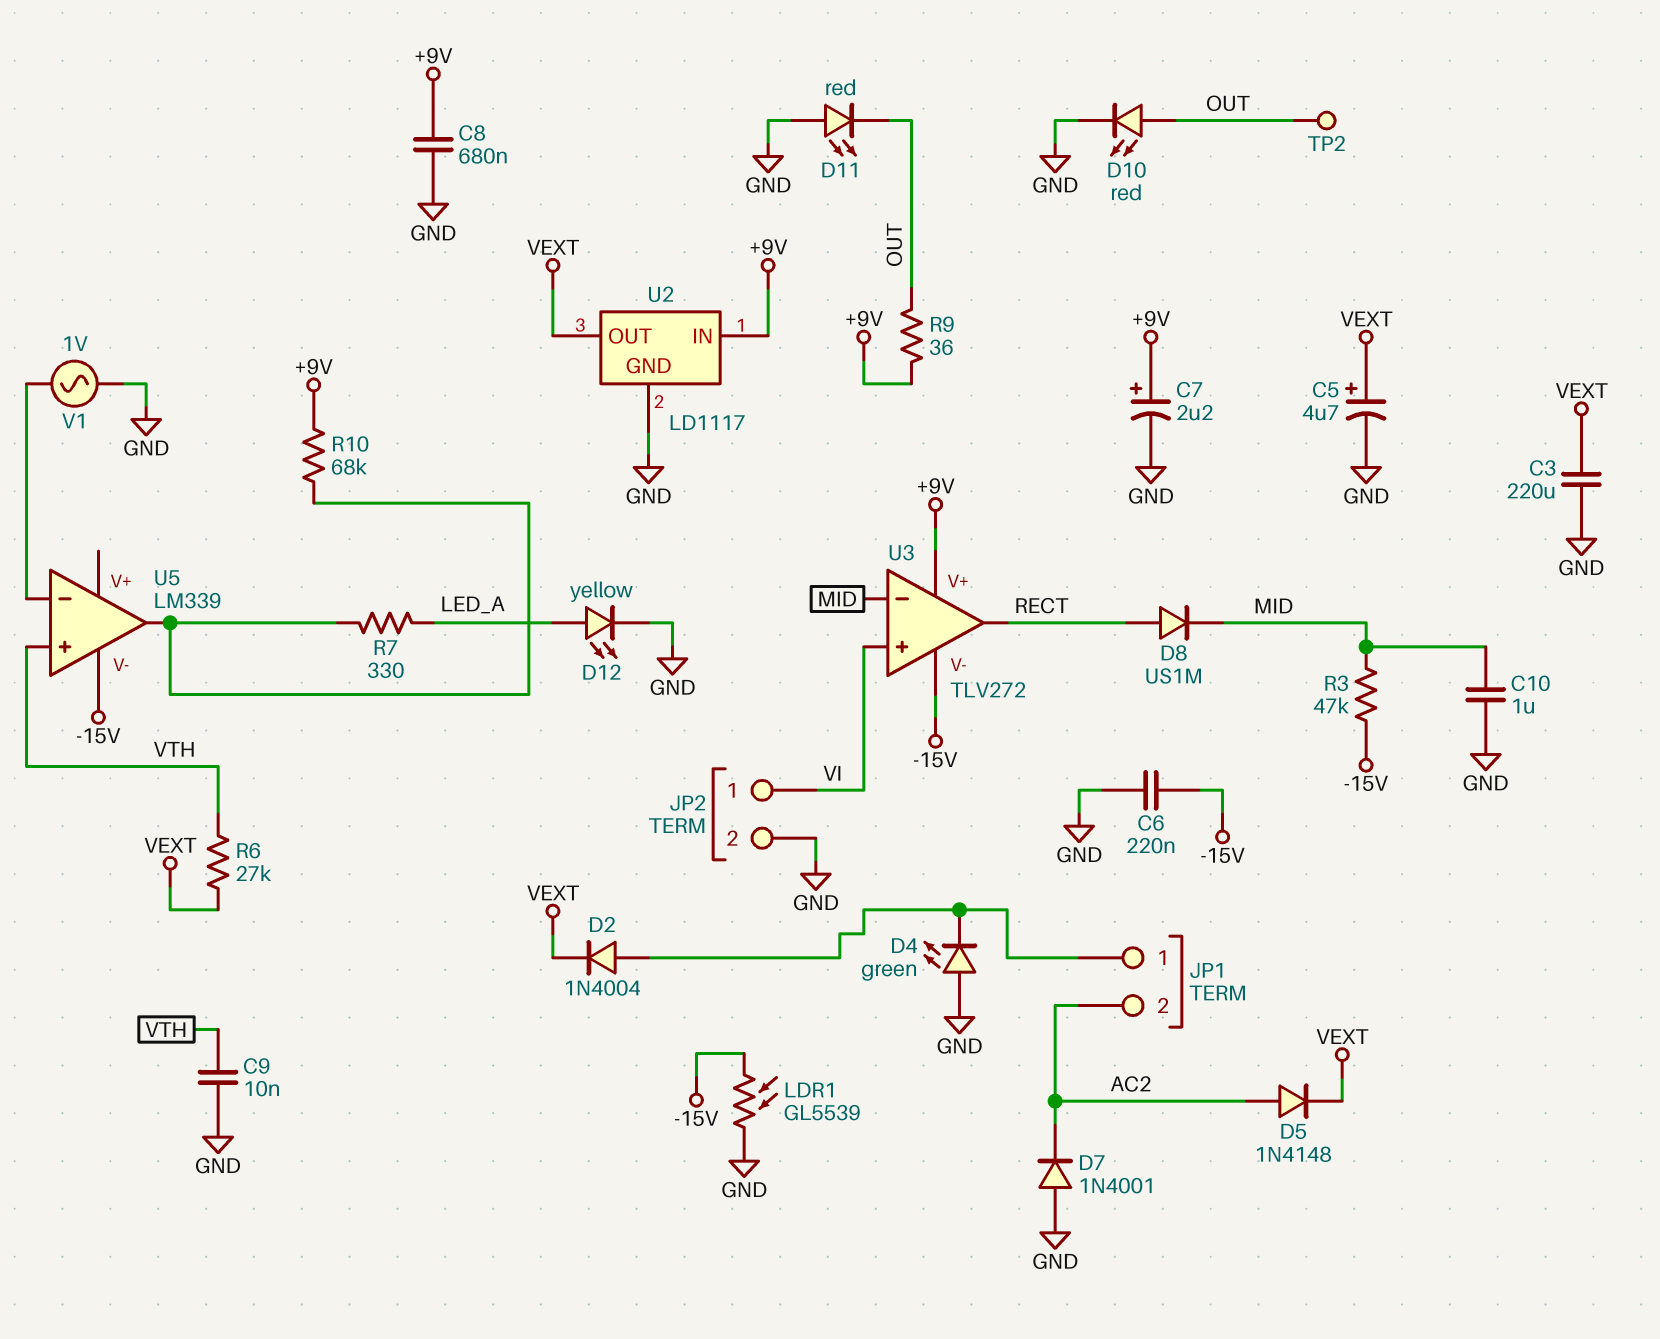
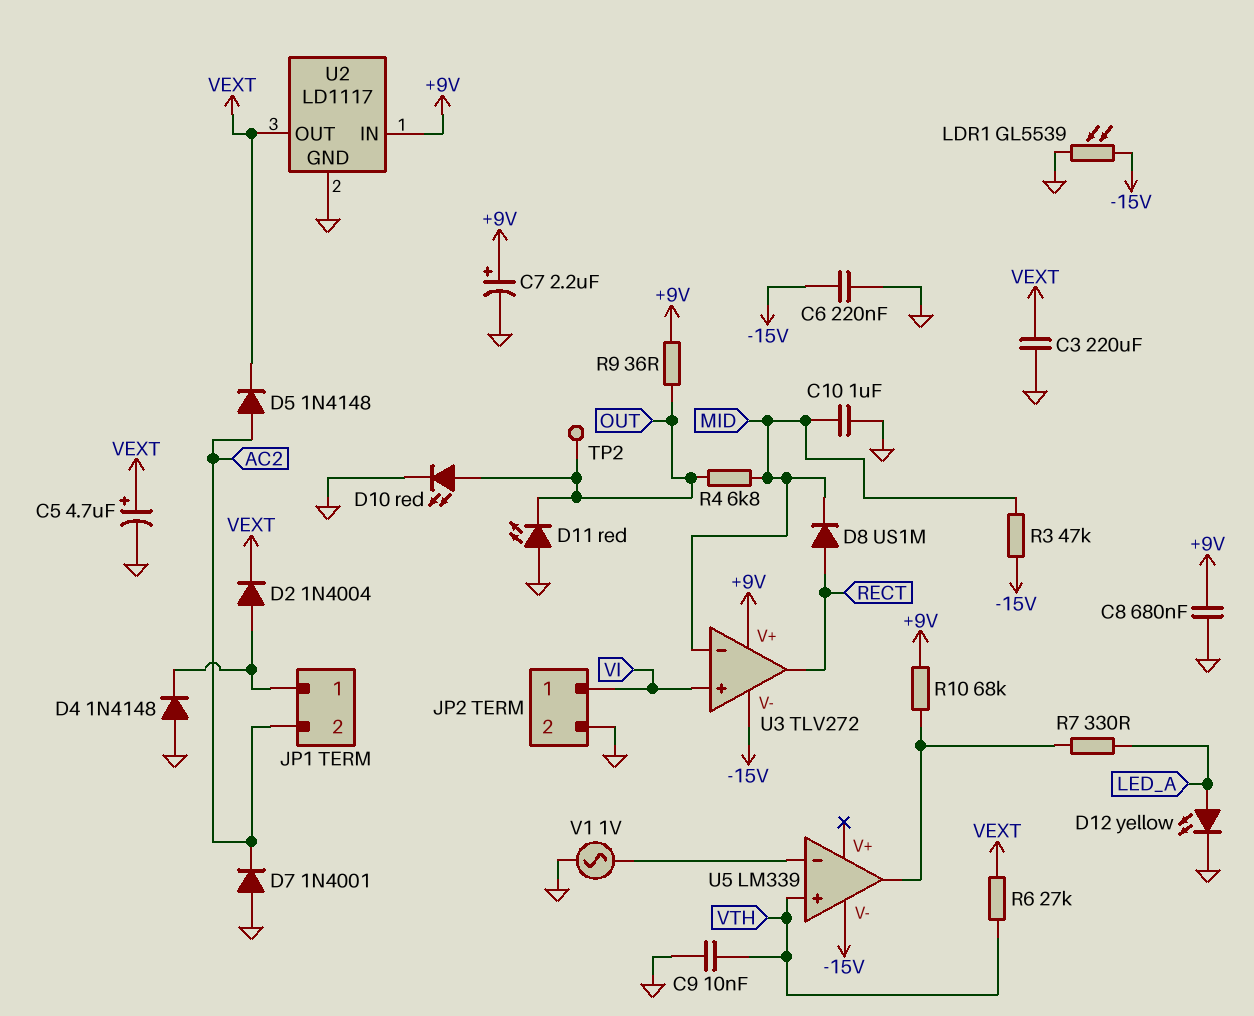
D4: LED green (A GND, K JP1/1) -> diode 1N4148 (A GND, K JP1/1)
R4: none -> 6.8k (MID, OUT)

